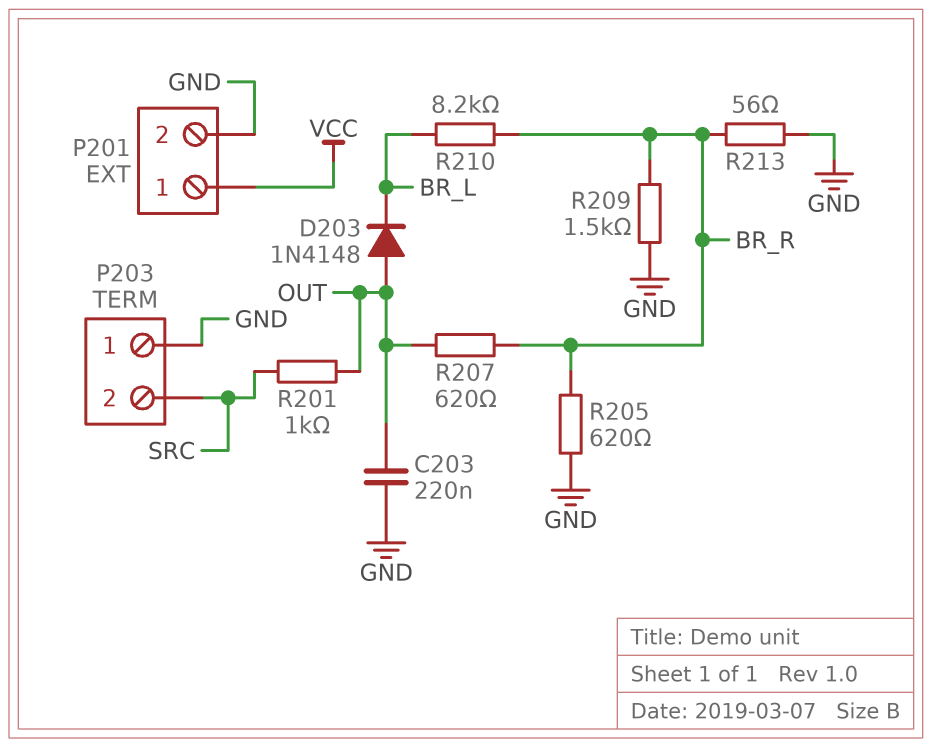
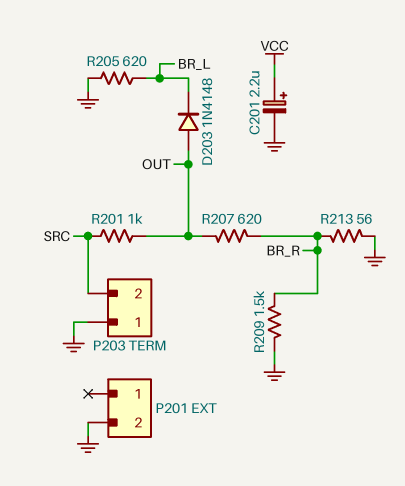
C201: none -> 2.2uF (plus VCC, minus GND)
C203: 220nF (GND, OUT) -> none
P201 pin 1: VCC -> none
R205: 620 (BR_R, GND) -> 620 (BR_L, GND)
R210: 8.2k (BR_L, BR_R) -> none

